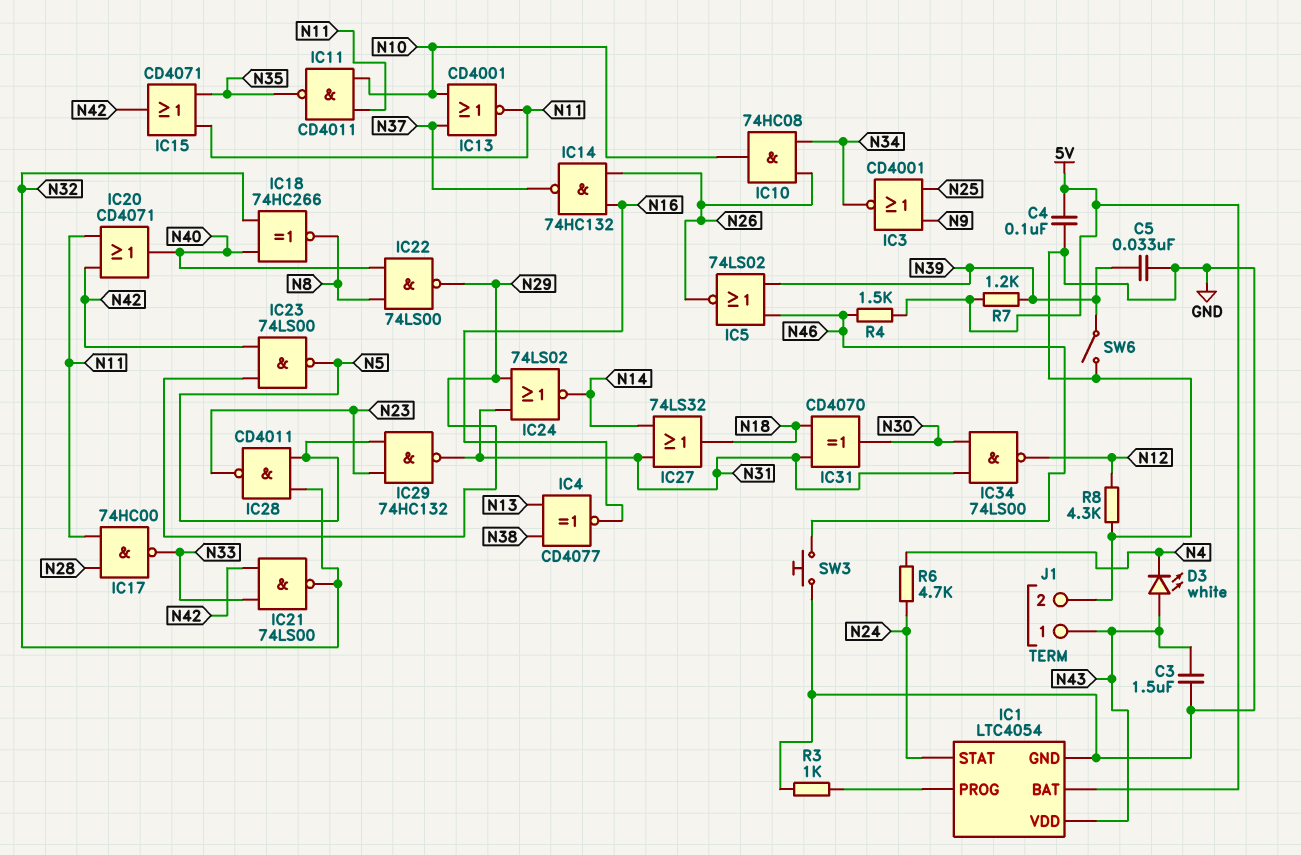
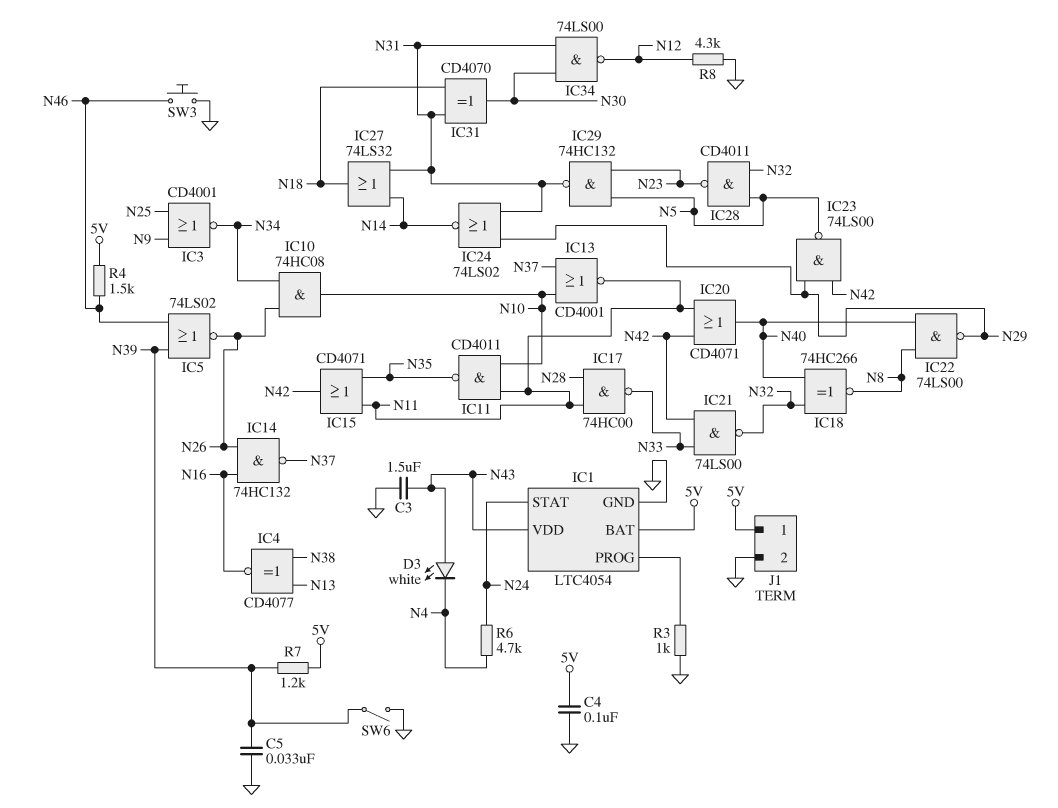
J1 pin 1: N43 -> 5V

